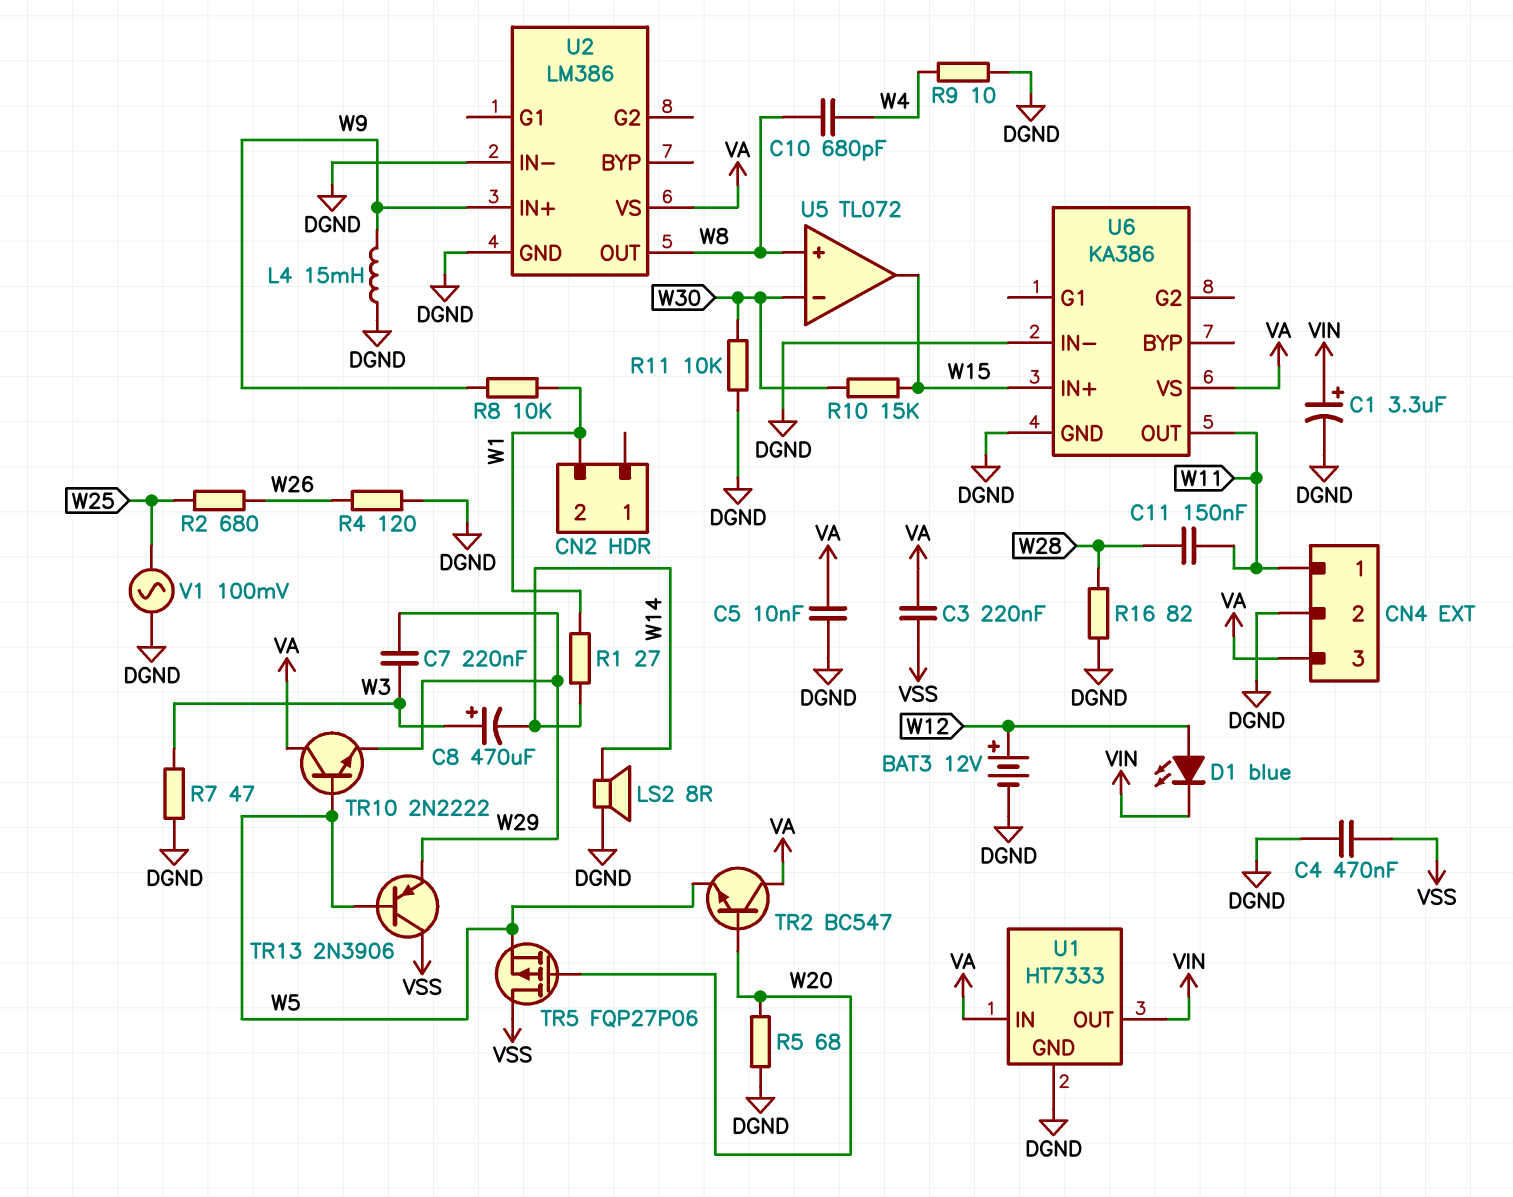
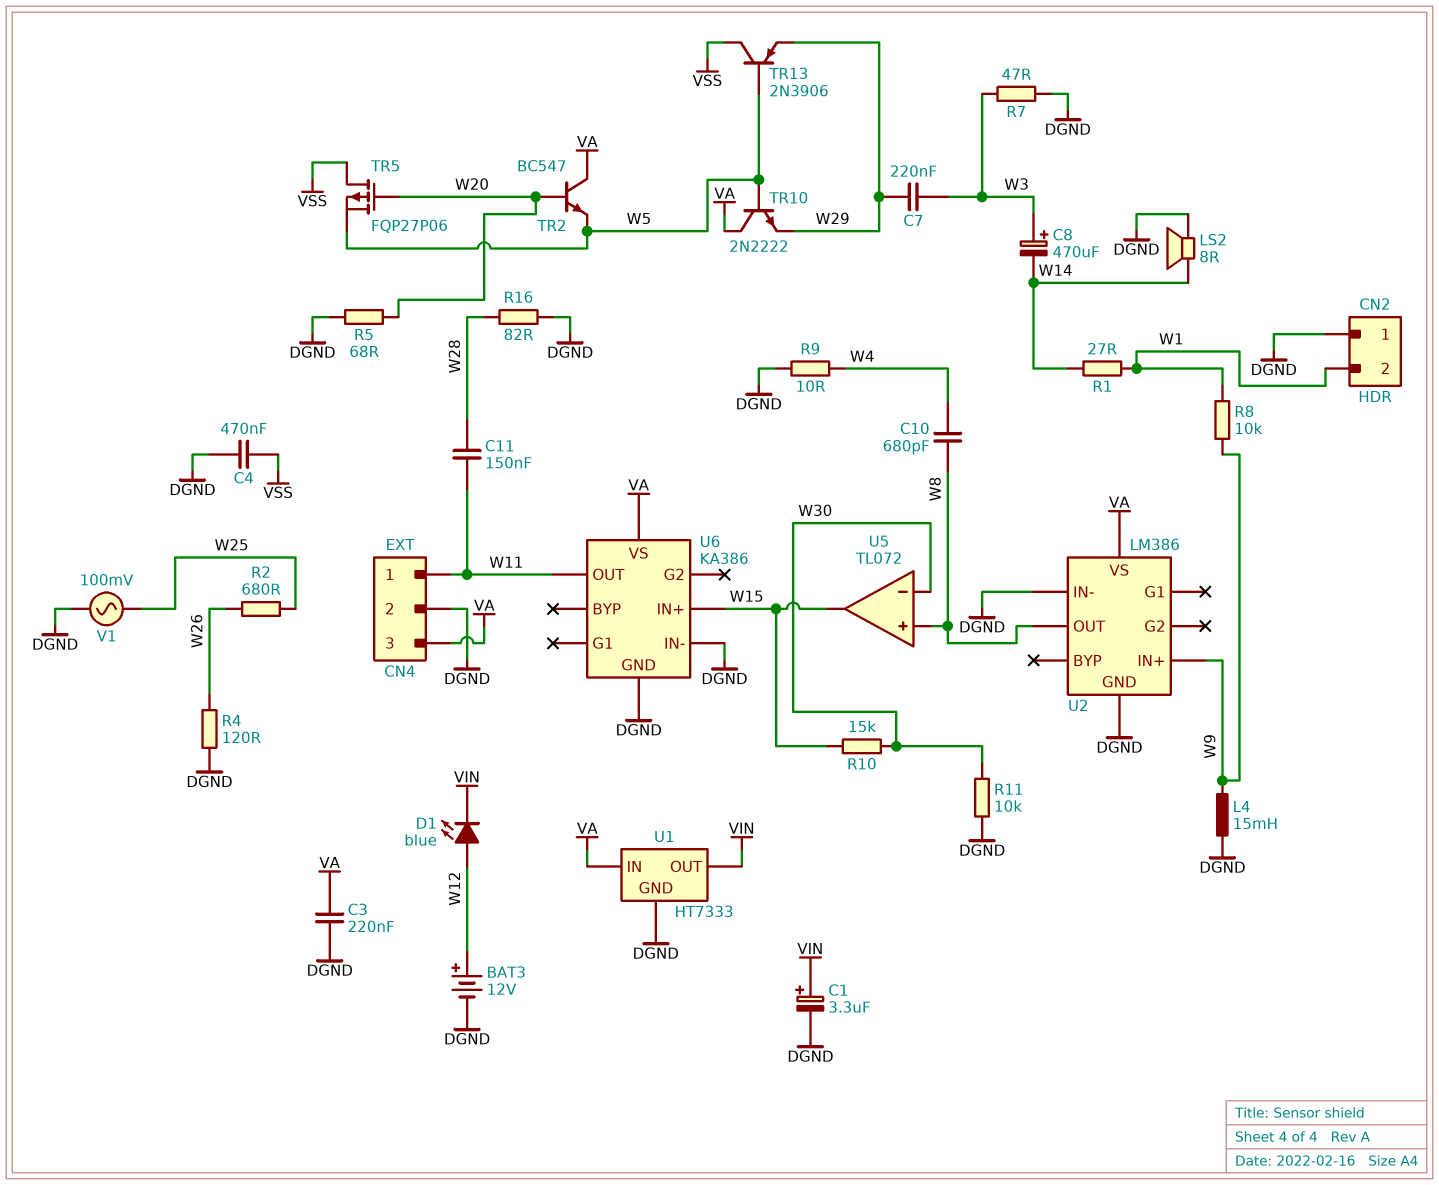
C3: 220nF (VA, VSS) -> 220nF (DGND, VA)
C5: 10nF (DGND, VA) -> none
CN2 pin 1: none -> DGND

